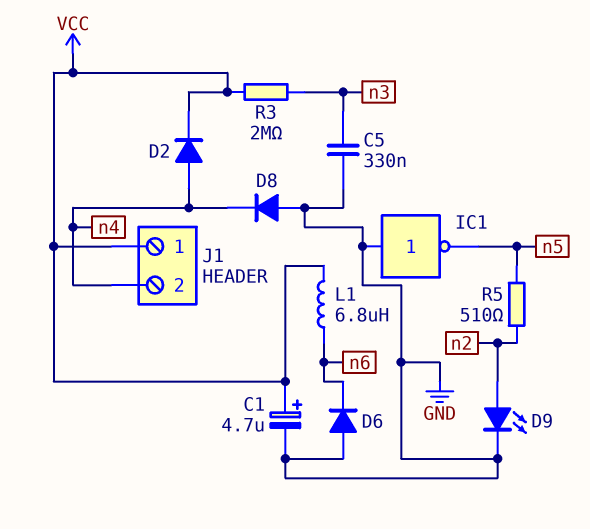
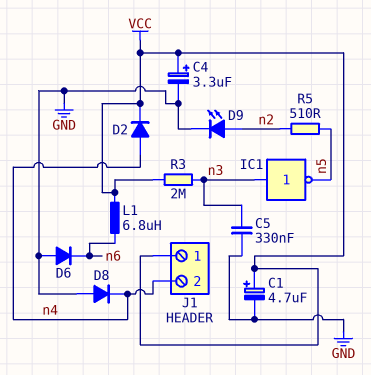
C4: none -> 3.3uF (plus VCC, minus GND)
IC1: NOT (in GND, out n5) -> NOT (in n3, out n5)

